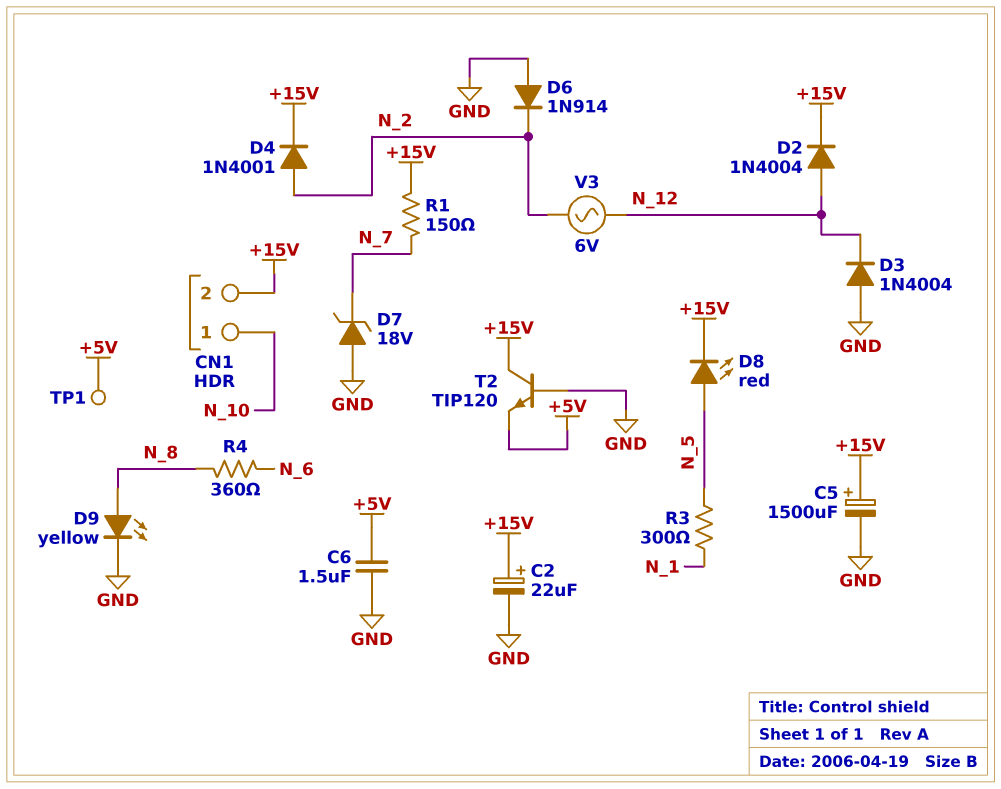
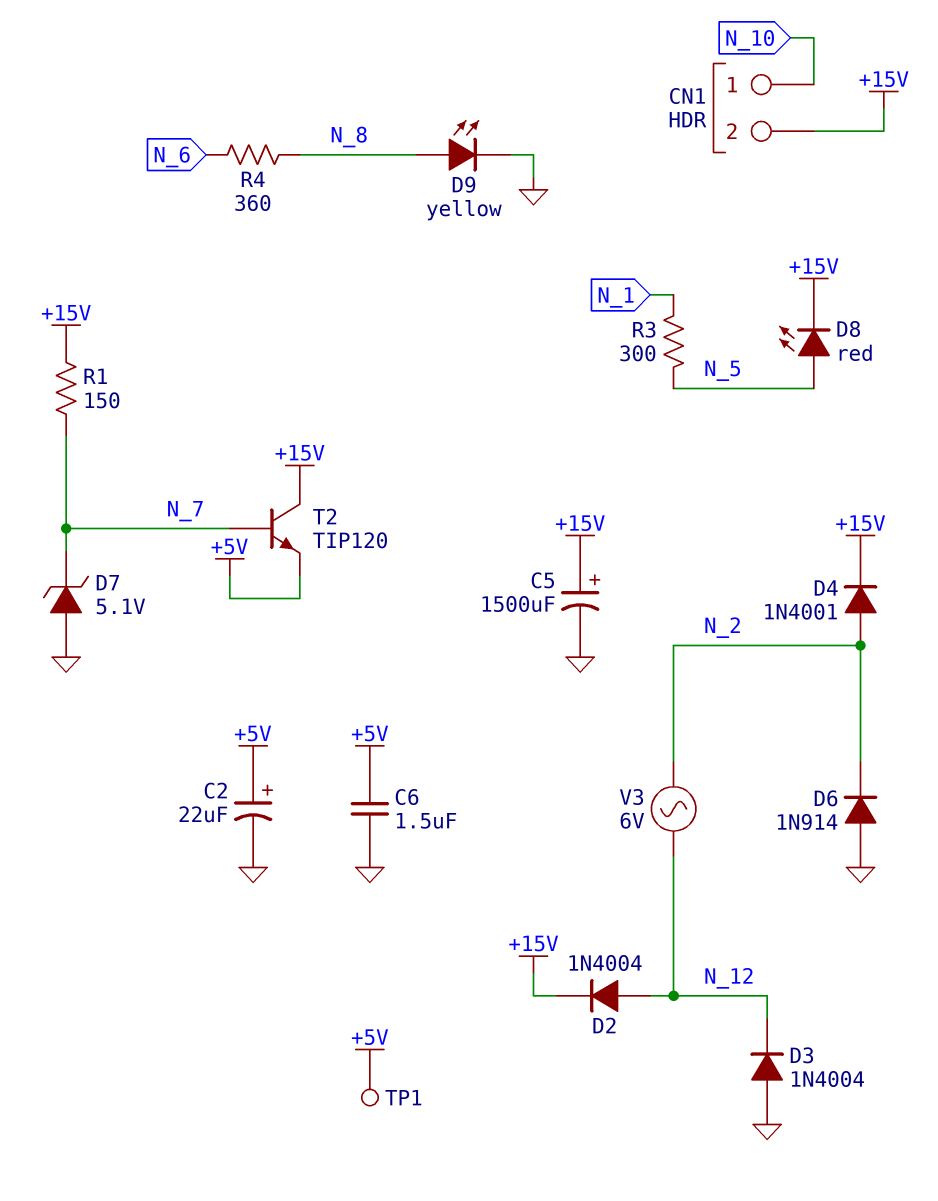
C2: 22uF (plus +15V, minus GND) -> 22uF (plus +5V, minus GND)
D7: zener 18V (A GND, K N_7) -> zener 5.1V (A GND, K N_7)
T2: NPN TIP120 (B GND, C +15V, E +5V) -> NPN TIP120 (B N_7, C +15V, E +5V)

